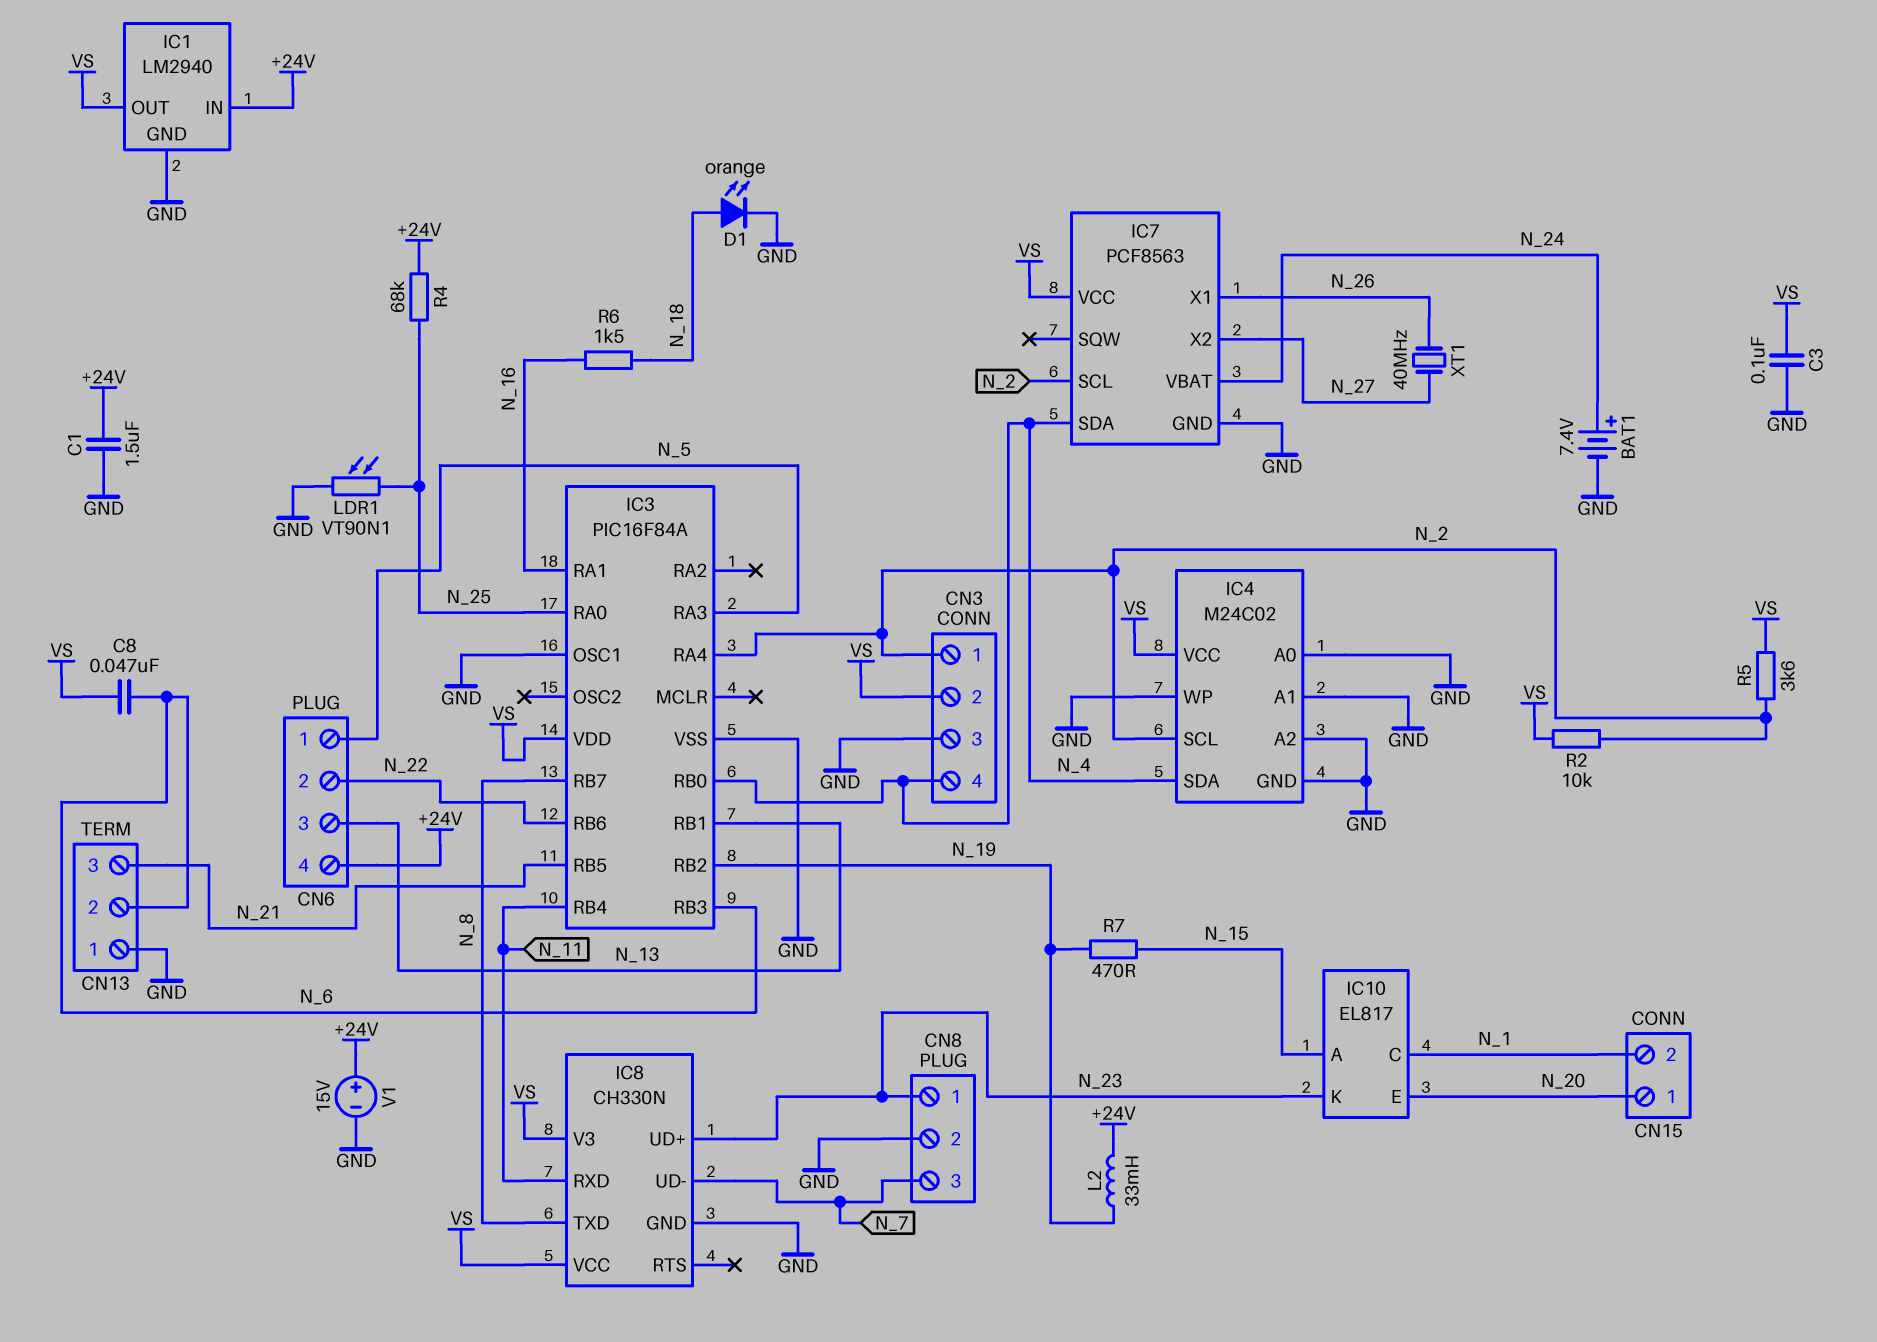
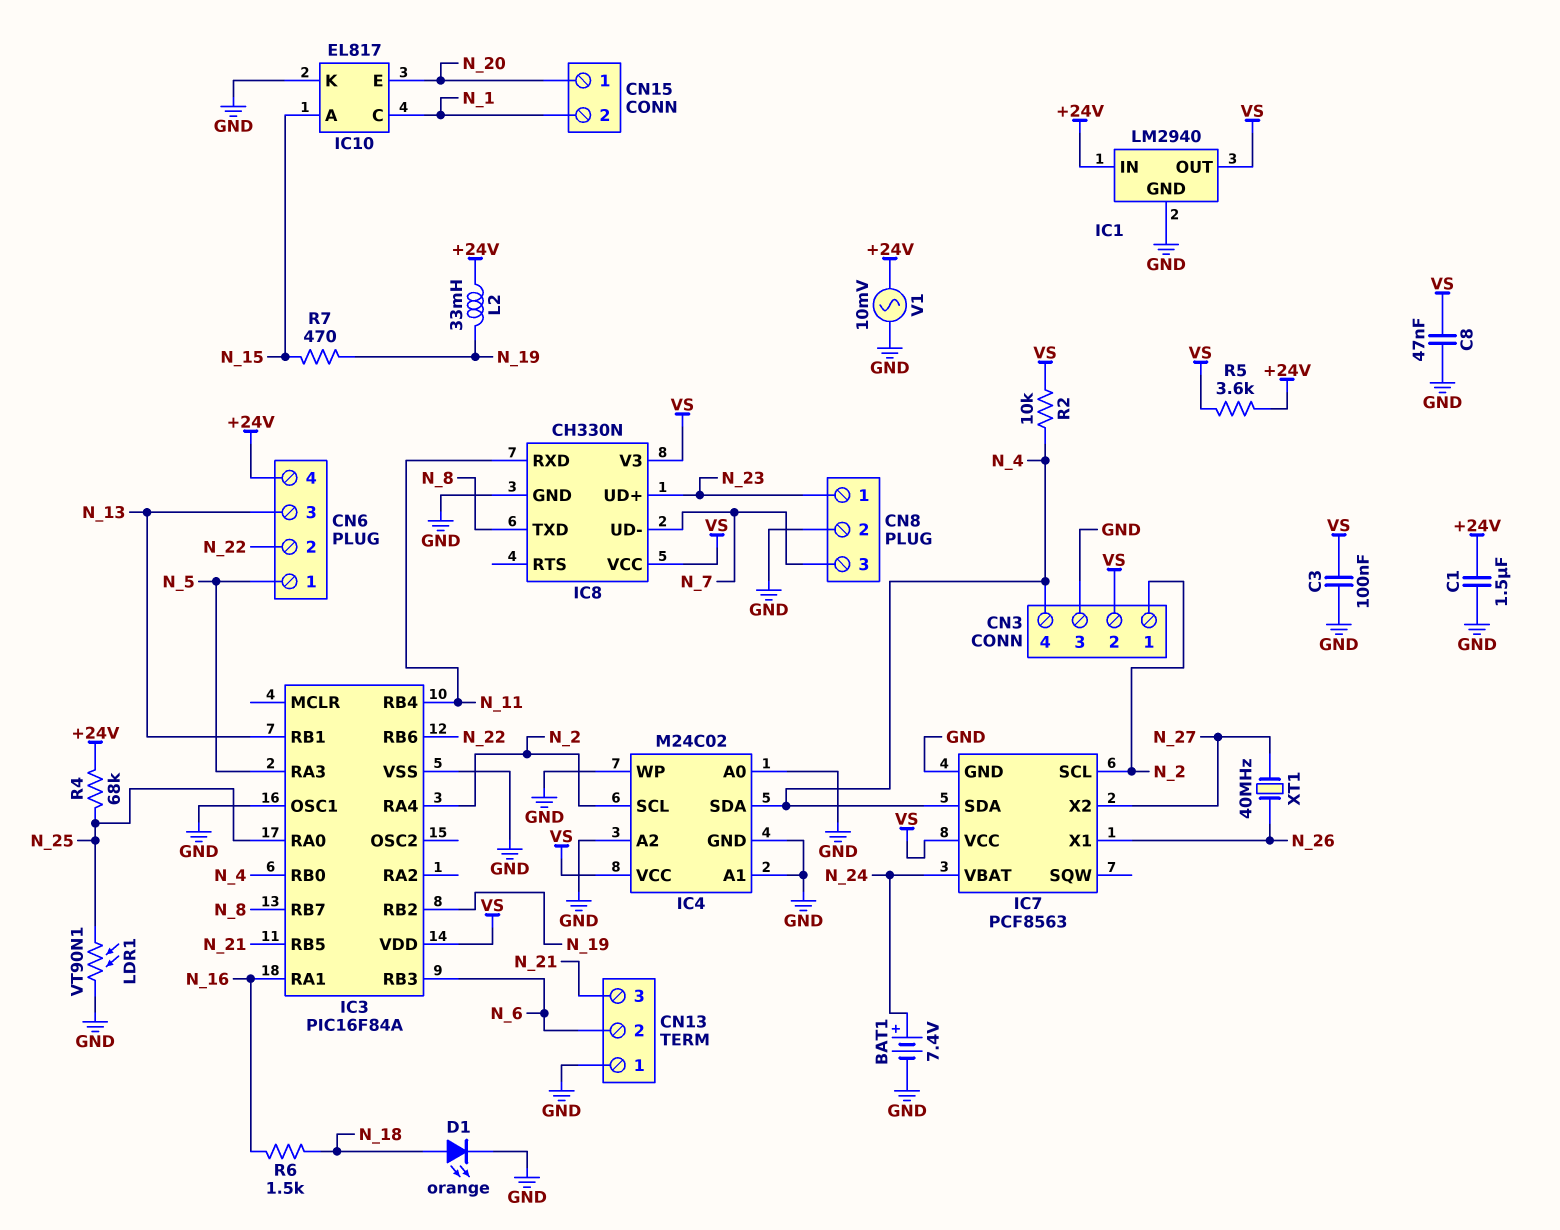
C8: 47nF (N_6, VS) -> 47nF (GND, VS)
IC10 pin K: N_23 -> GND
R2: 10k (N_2, VS) -> 10k (N_4, VS)
R5: 3.6k (N_2, VS) -> 3.6k (+24V, VS)
V1: 15V (plus +24V, minus GND) -> AC 10mV (+24V, GND)

